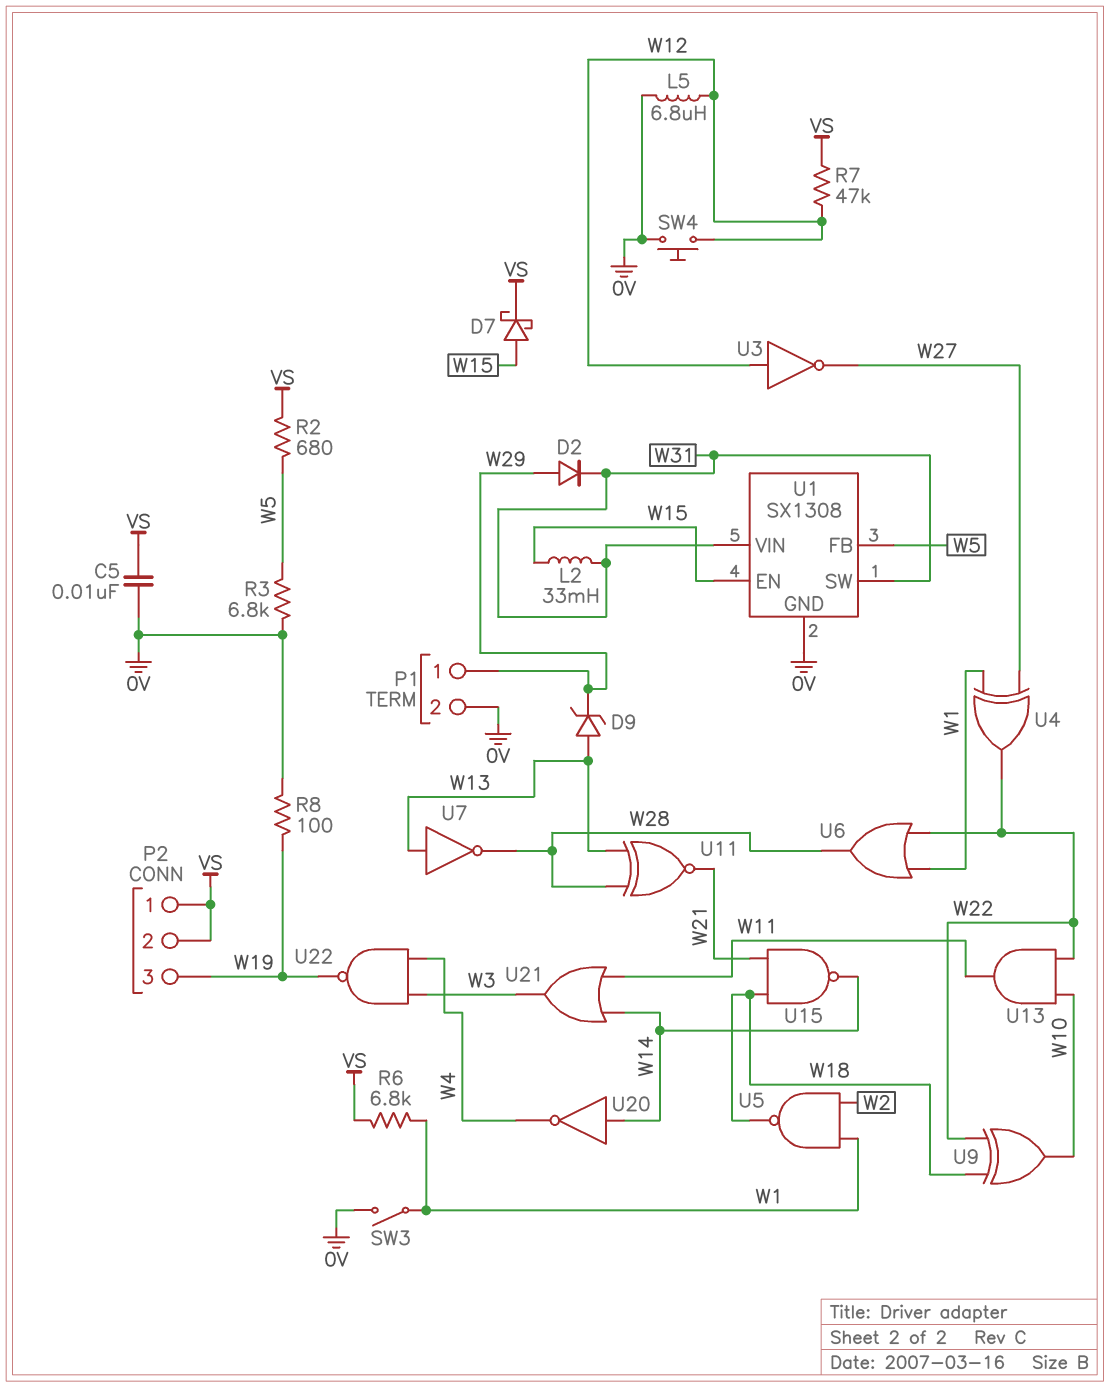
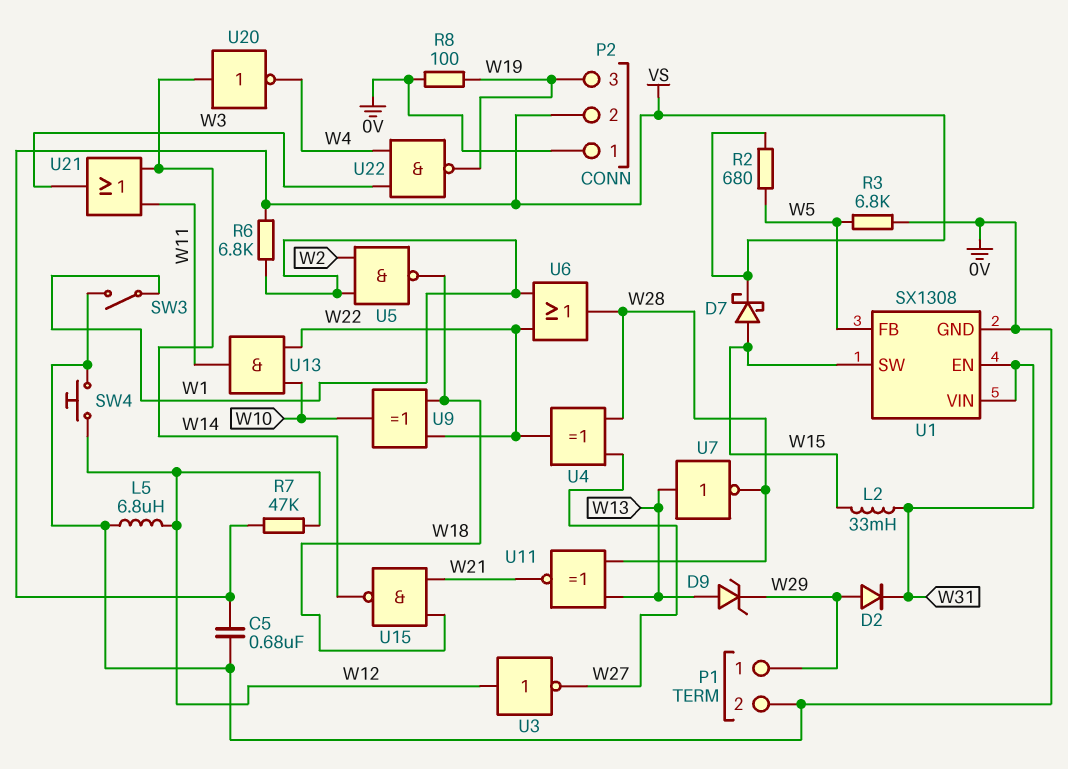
C5: 10nF (0V, VS) -> 680nF (0V, VS)
P2 pin 1: VS -> 0V
U1 pin EN: W15 -> W31
U1 pin SW: W31 -> W15
U4: XOR (in W1, in W27, out W22) -> XOR (in W27, in W28, out W22)

